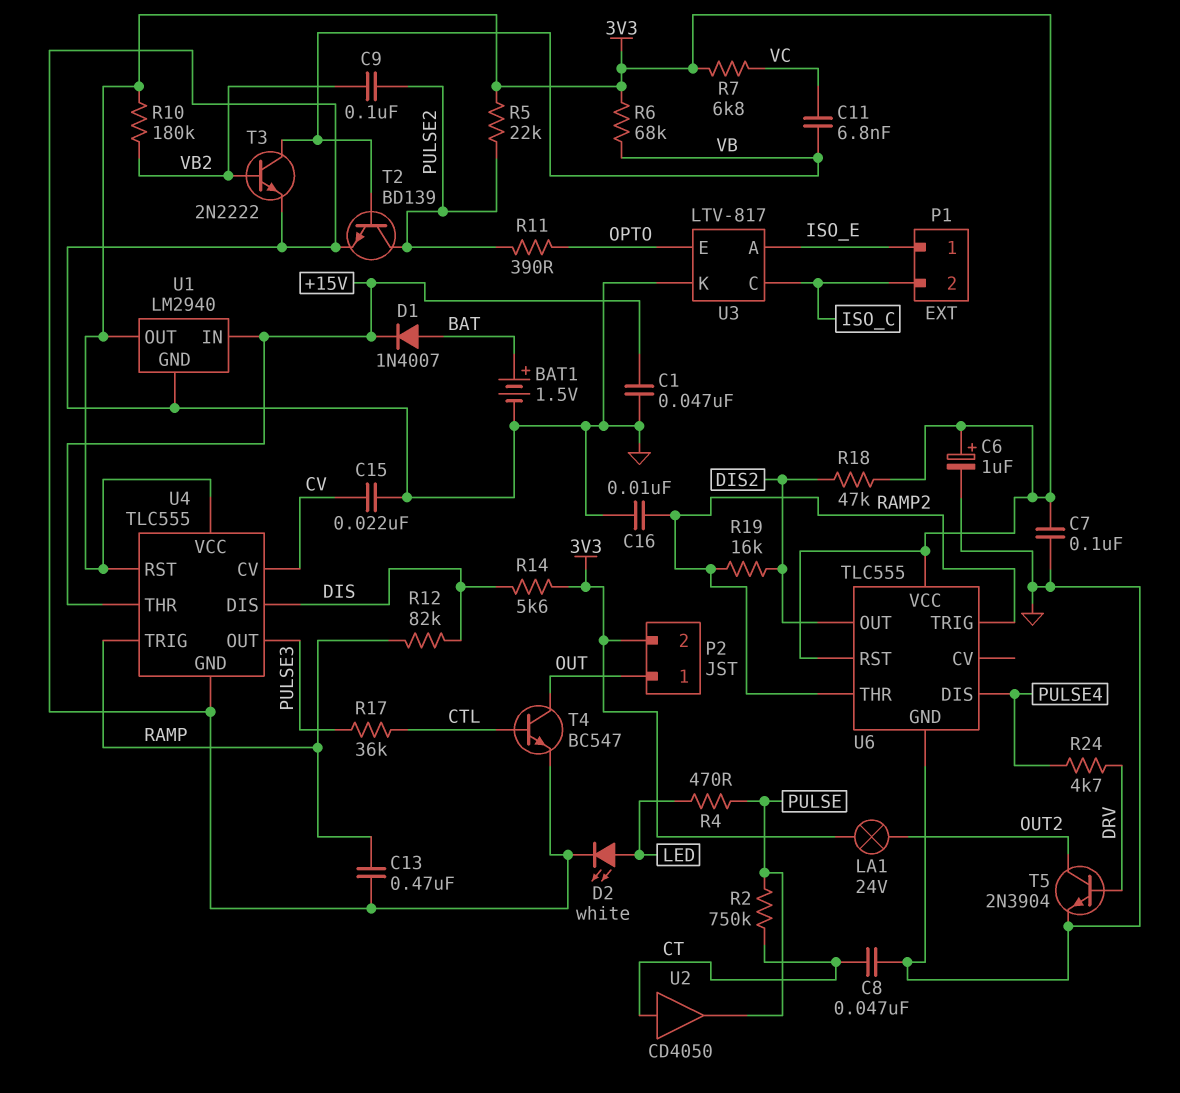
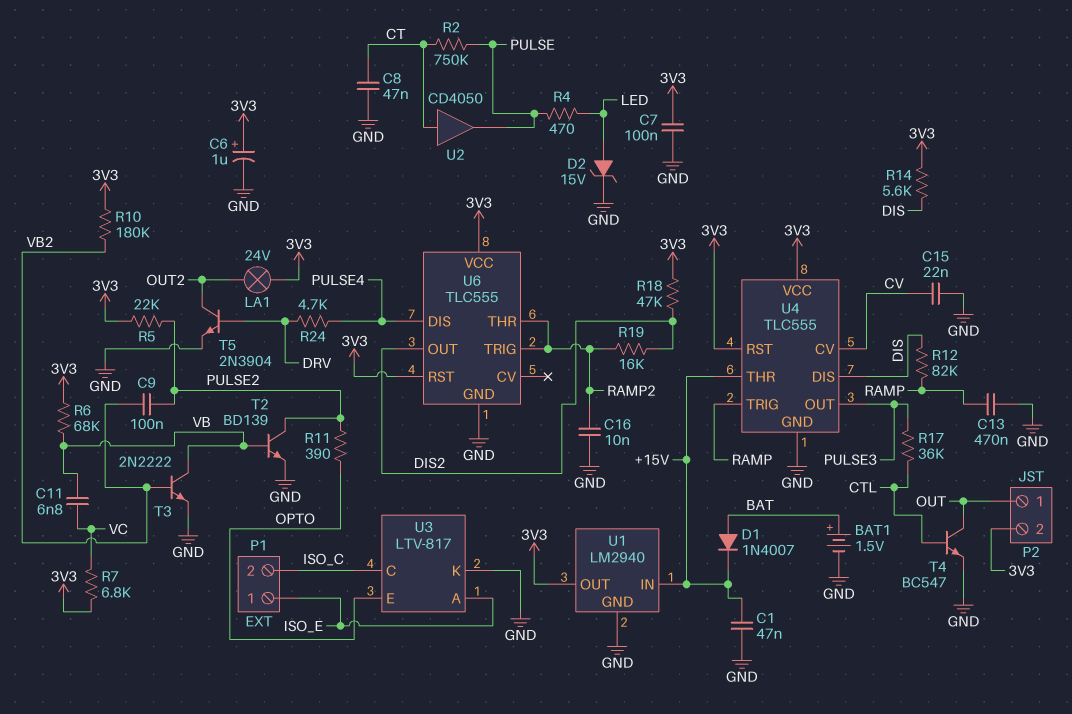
D2: LED white (A LED, K GND) -> zener 15V (A LED, K GND)

